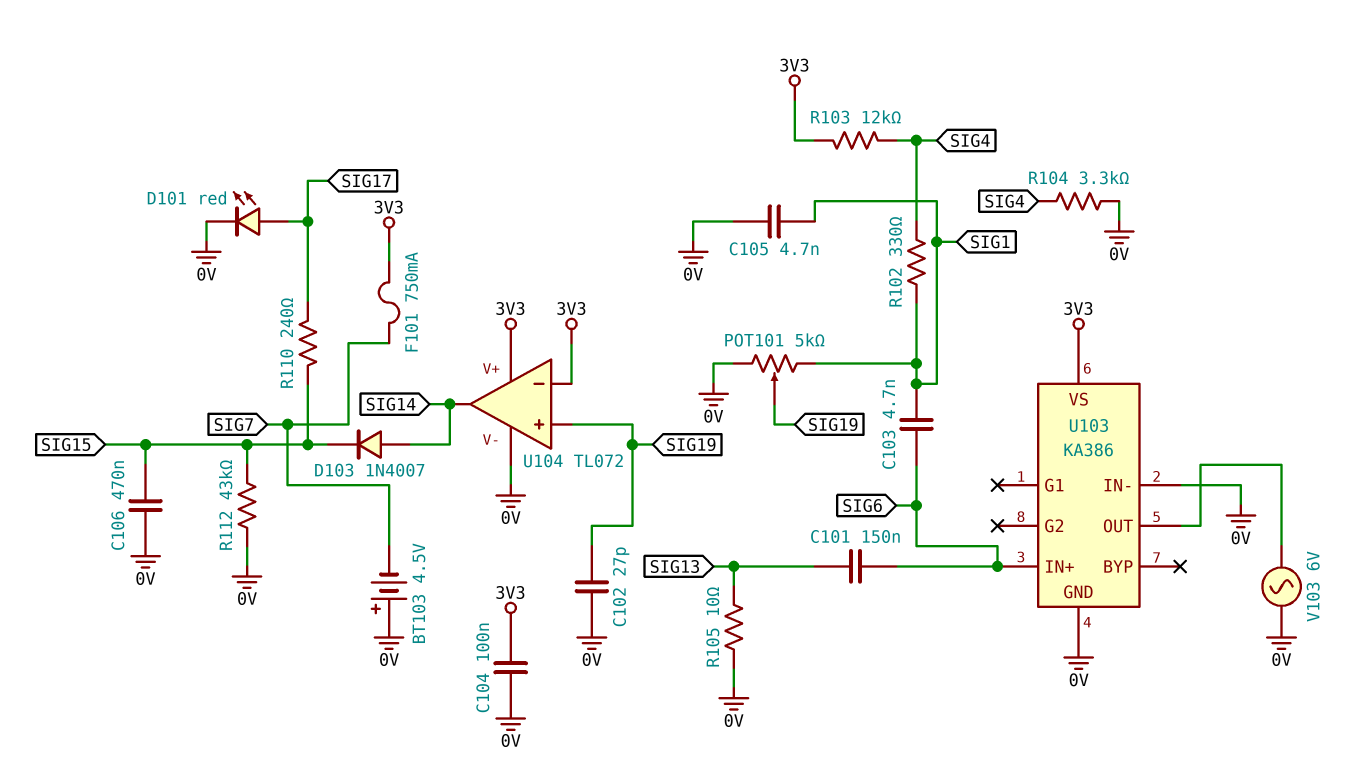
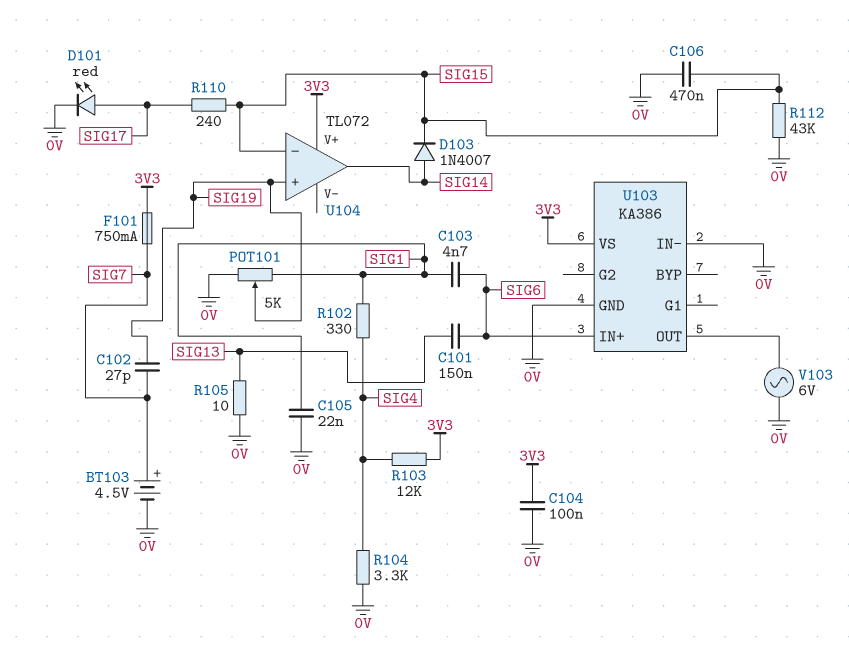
BT103: 4.5V (plus 0V, minus SIG7) -> 4.5V (plus SIG7, minus 0V)
C102: 27pF (0V, SIG19) -> 27pF (SIG7, SIG19)
C105: 4.7nF (0V, SIG1) -> 22nF (0V, SIG1)
U104 pin V-: 0V -> none
U104 pin in-: 3V3 -> SIG15

